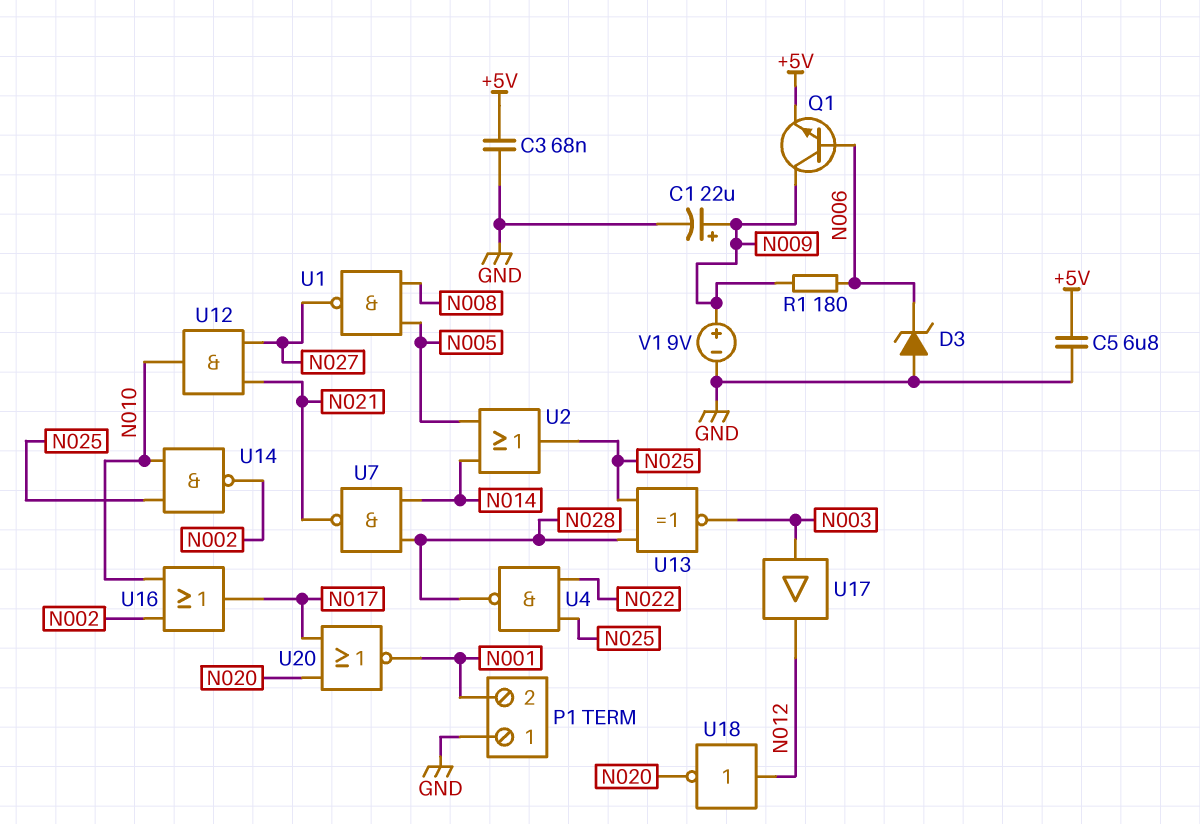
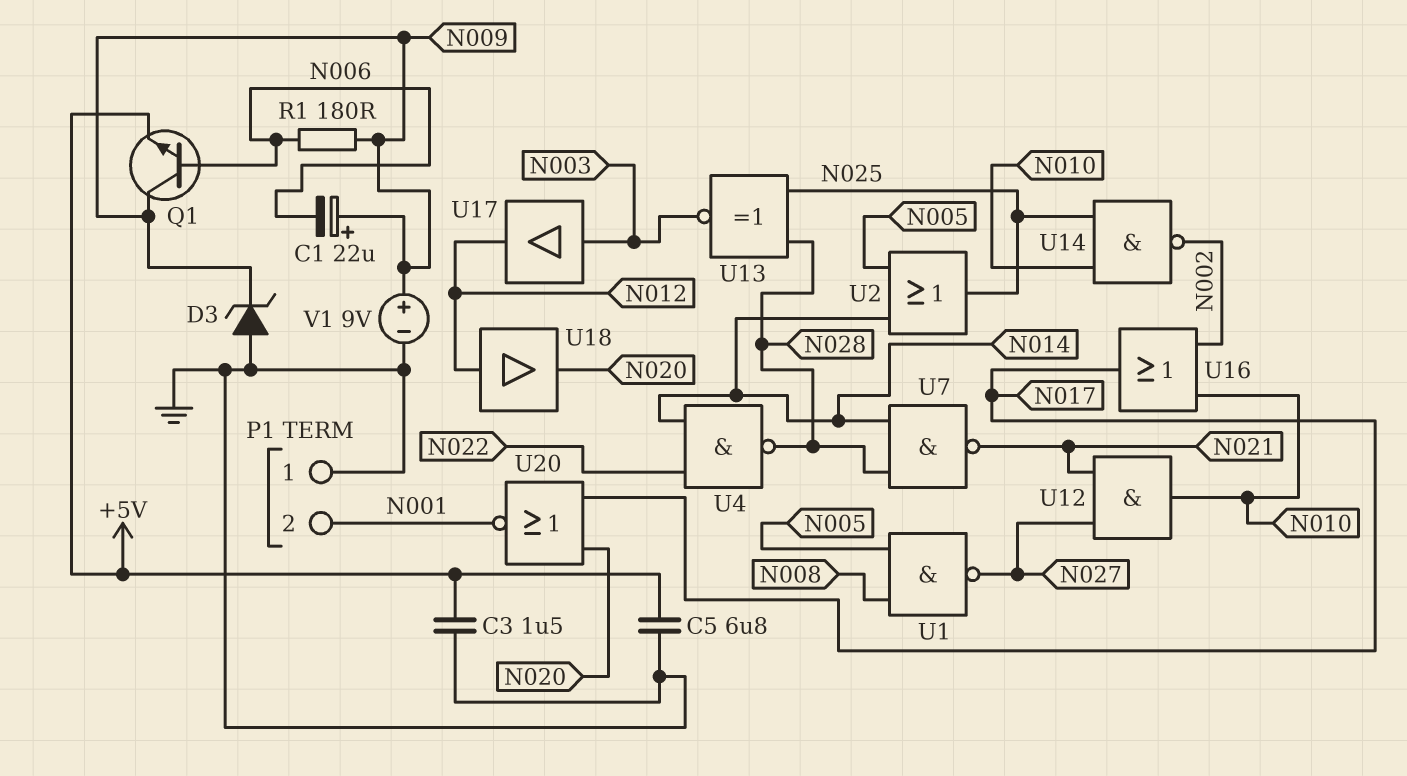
C1: 22uF (plus N009, minus GND) -> 22uF (plus N009, minus N006)
C3: 68nF (+5V, GND) -> 1.5uF (+5V, GND)
D3: zener (A GND, K N006) -> zener (A GND, K N009)
U4: NAND (in N022, in N025, out N028) -> NAND (in N014, in N022, out N028)
U18: NOT (in N012, out N020) -> buffer (in N012, out N020)

